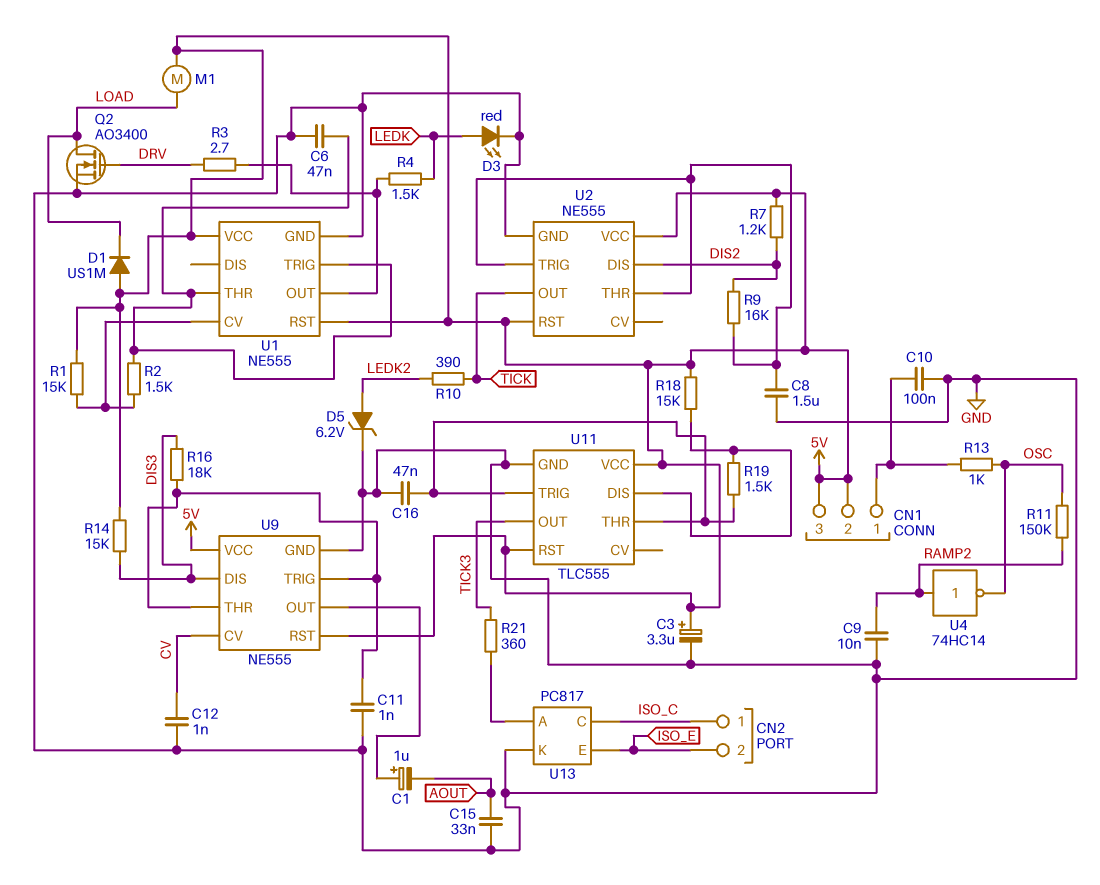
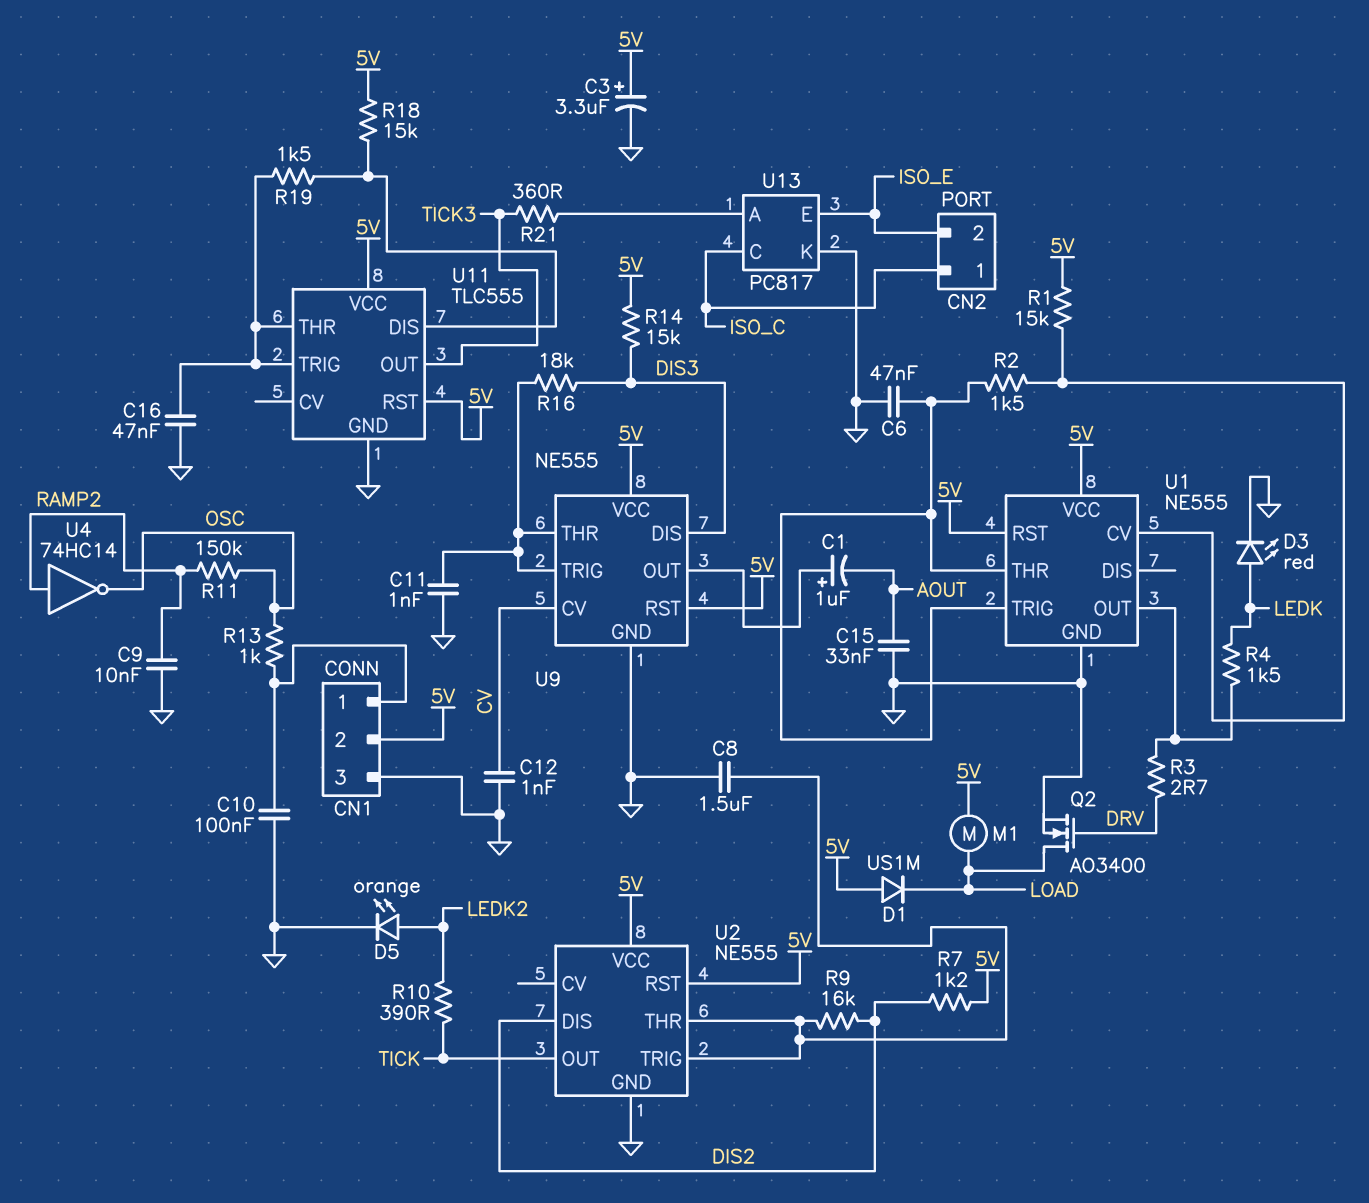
CN1 pin 3: 5V -> GND
D5: zener 6.2V (A LEDK2, K GND) -> LED orange (A LEDK2, K GND)

